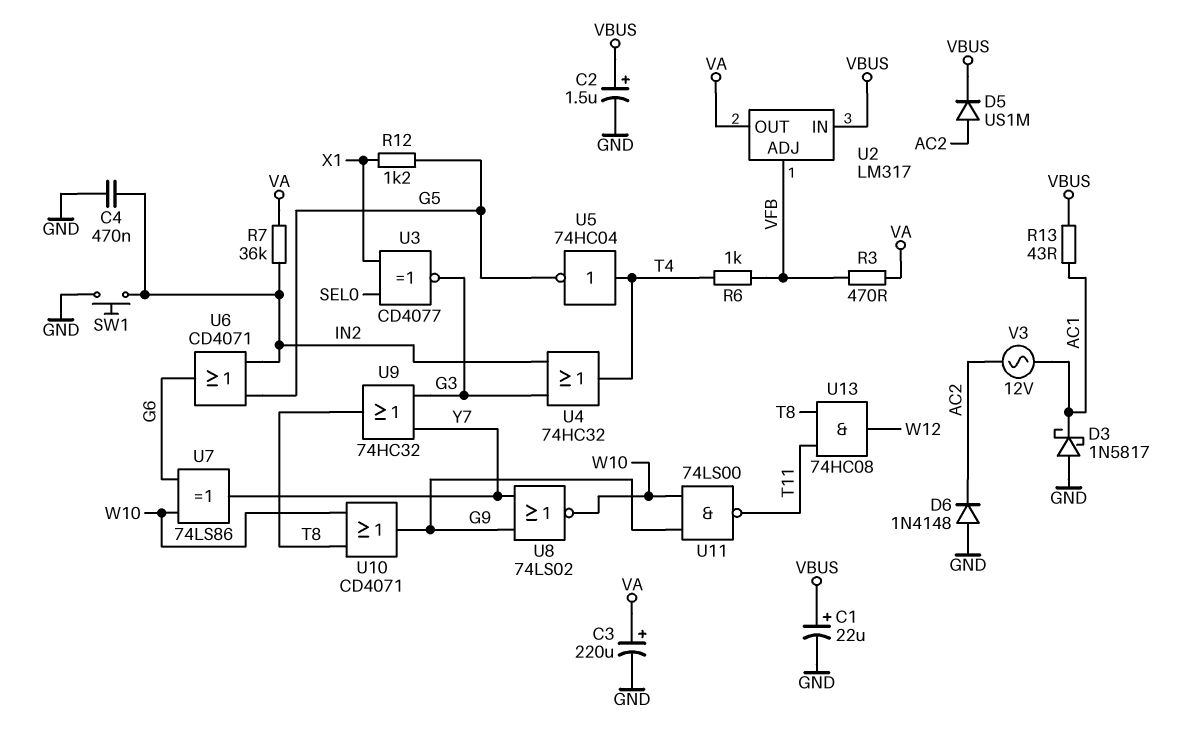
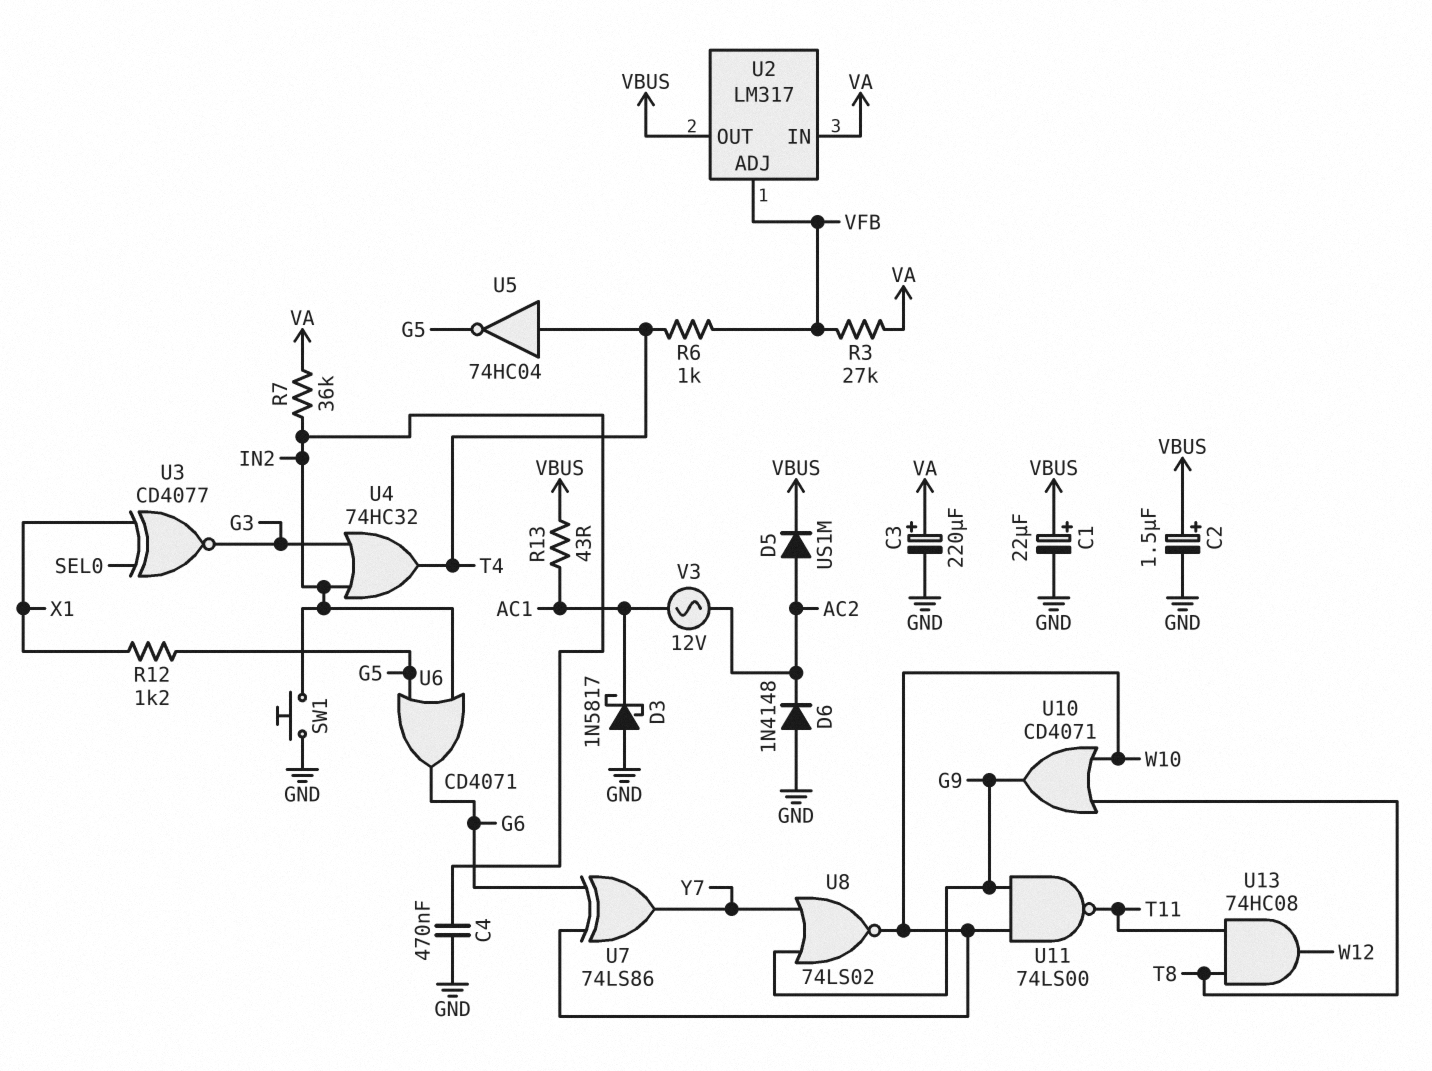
R3: 470 (VA, VFB) -> 27k (VA, VFB)
U2 pin IN: VBUS -> VA
U2 pin OUT: VA -> VBUS
U9: OR 74HC32 (in G3, in Y7, out T8) -> none

